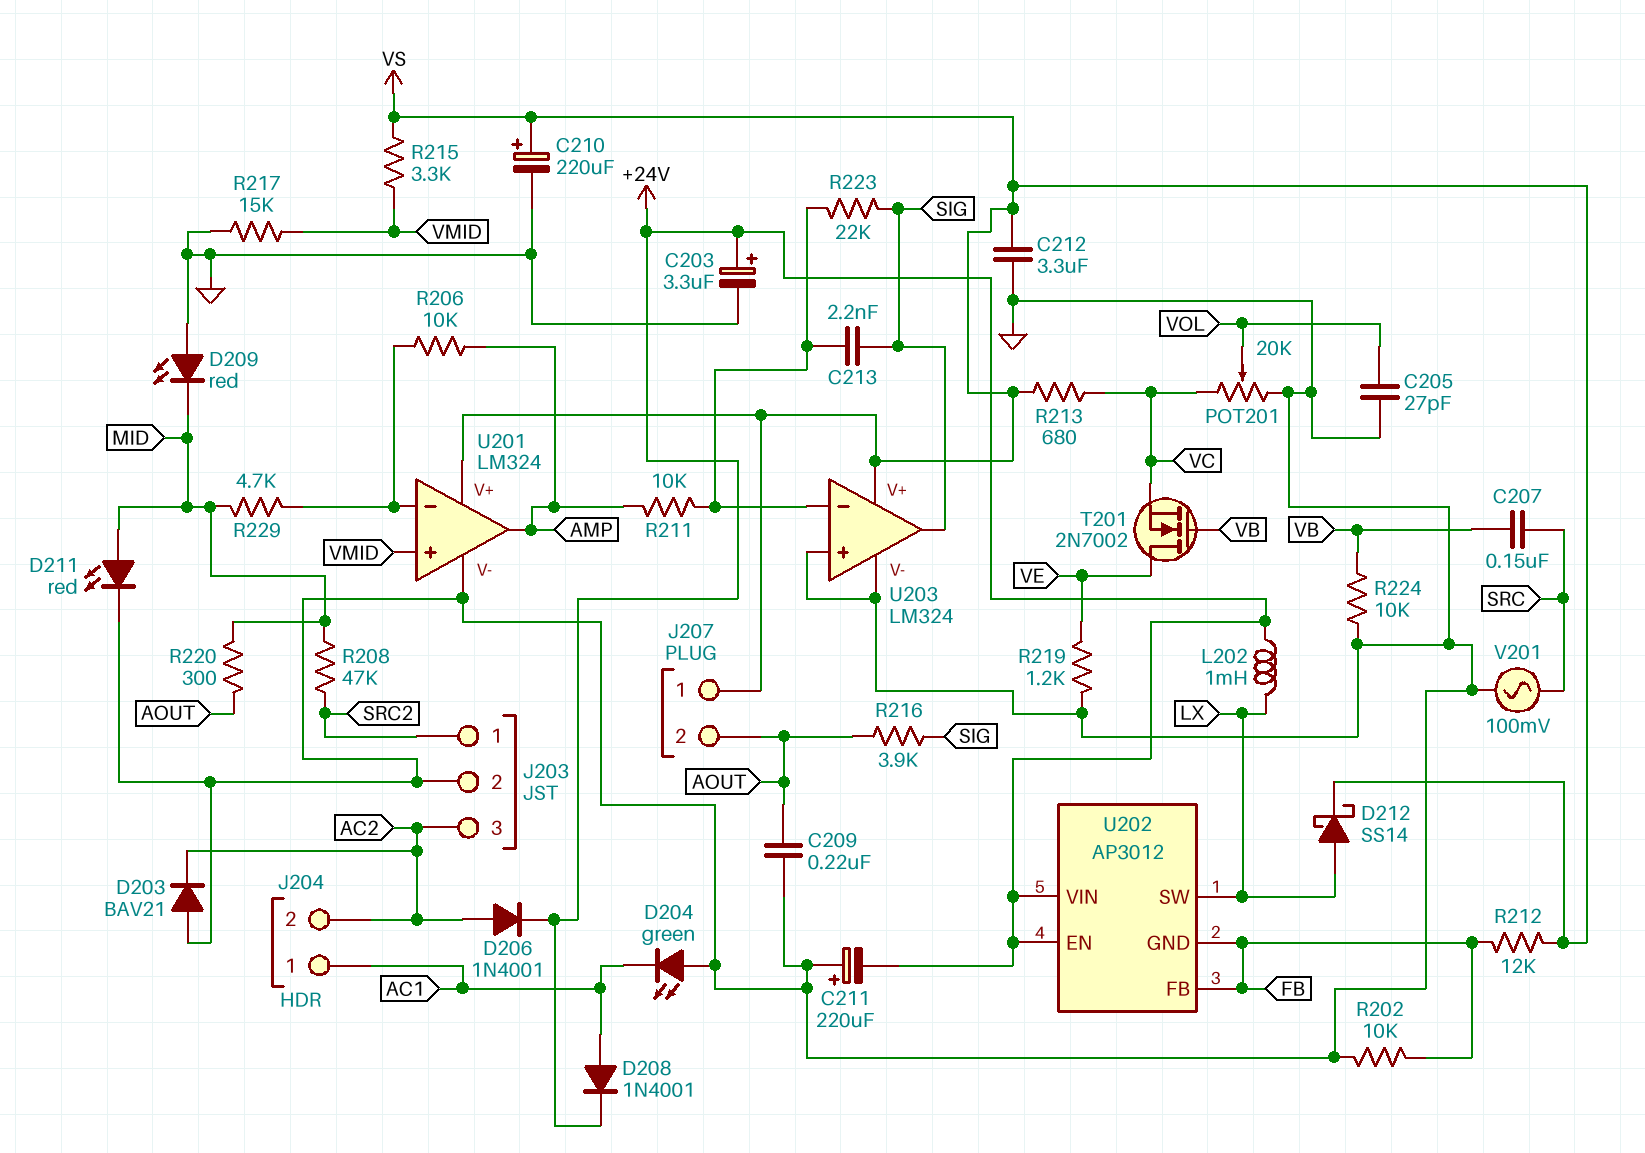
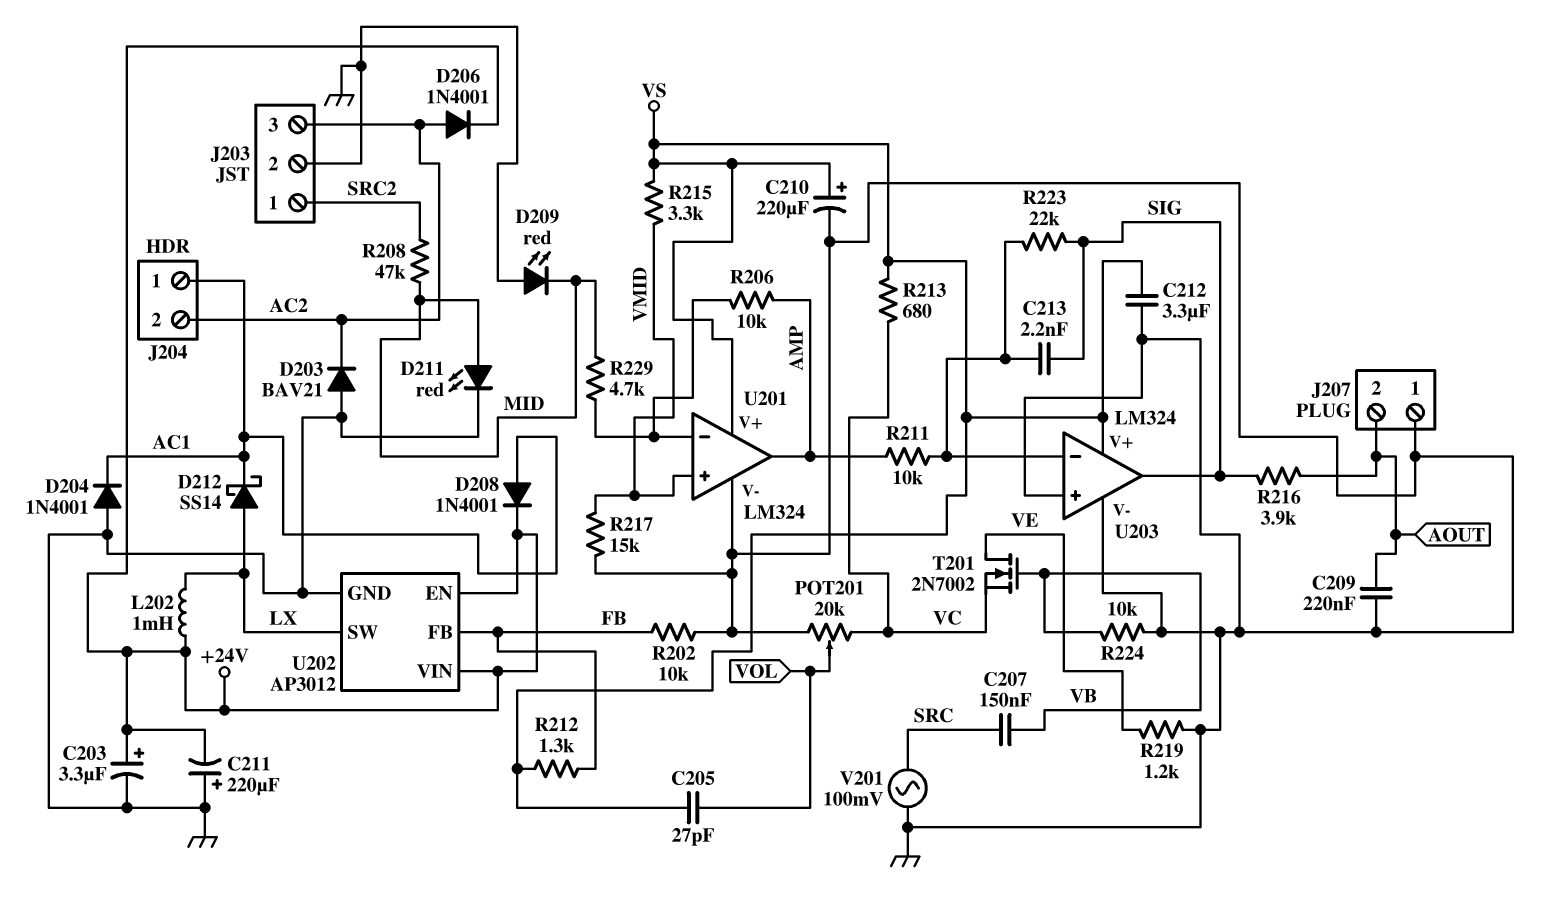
C205: 27pF (GND, VOL) -> 27pF (VOL, VS)
D204: LED green (A GND, K AC1) -> diode 1N4001 (A GND, K AC1)
D212: schottky SS14 (A LX, K VS) -> schottky SS14 (A LX, K AC1)
J207 pin 1: VS -> GND
R212: 12k (FB, VS) -> 1.3k (FB, VS)
R220: 300 (AOUT, MID) -> none
U202 pin GND: FB -> GND

